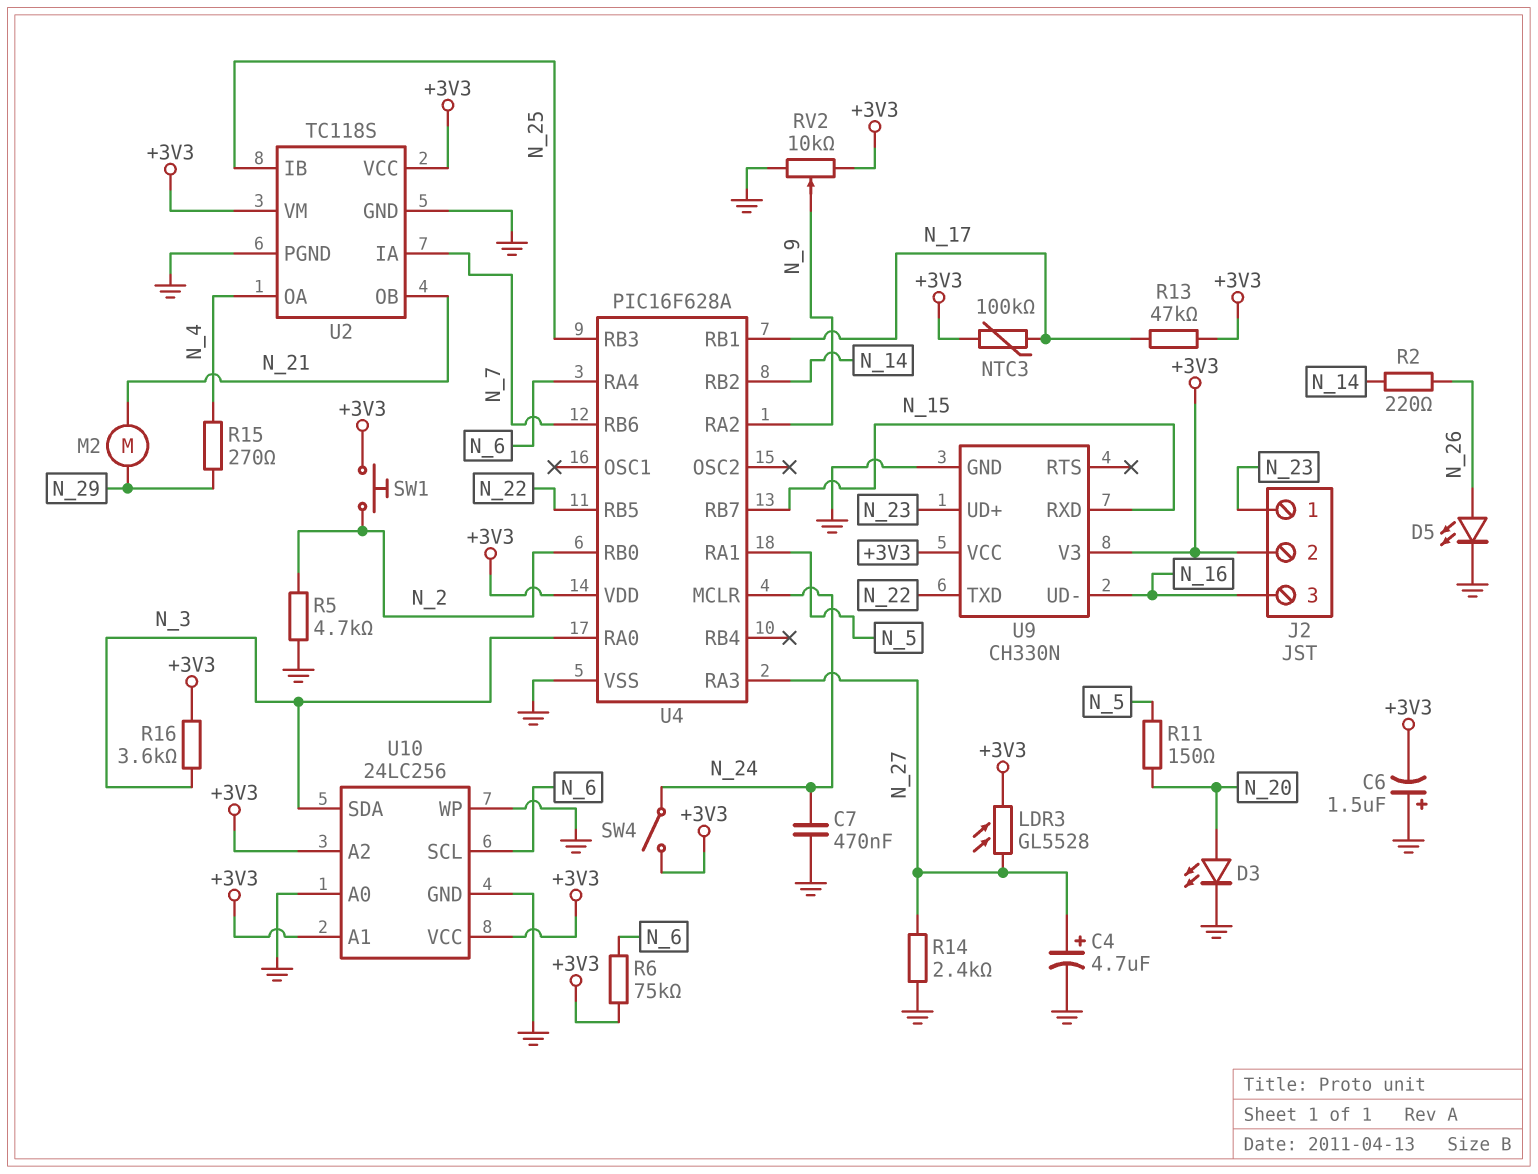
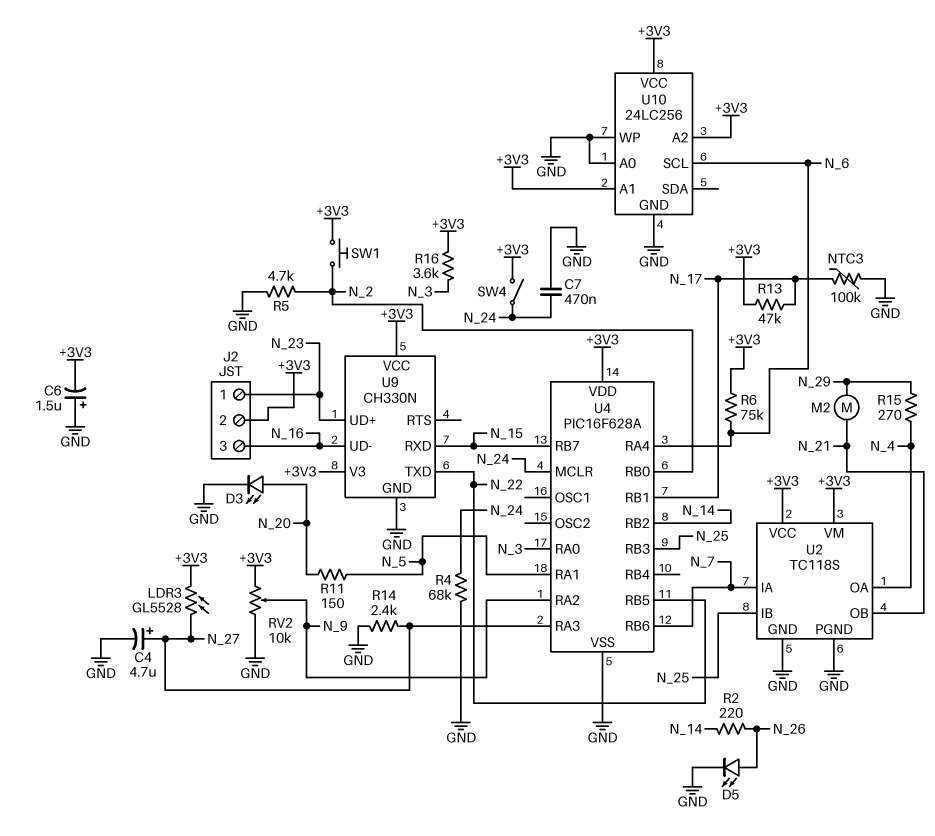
NTC3: 100k (+3V3, N_17) -> 100k (GND, N_17)
R4: none -> 68k (GND, N_24)
U10 pin SDA: N_3 -> none

